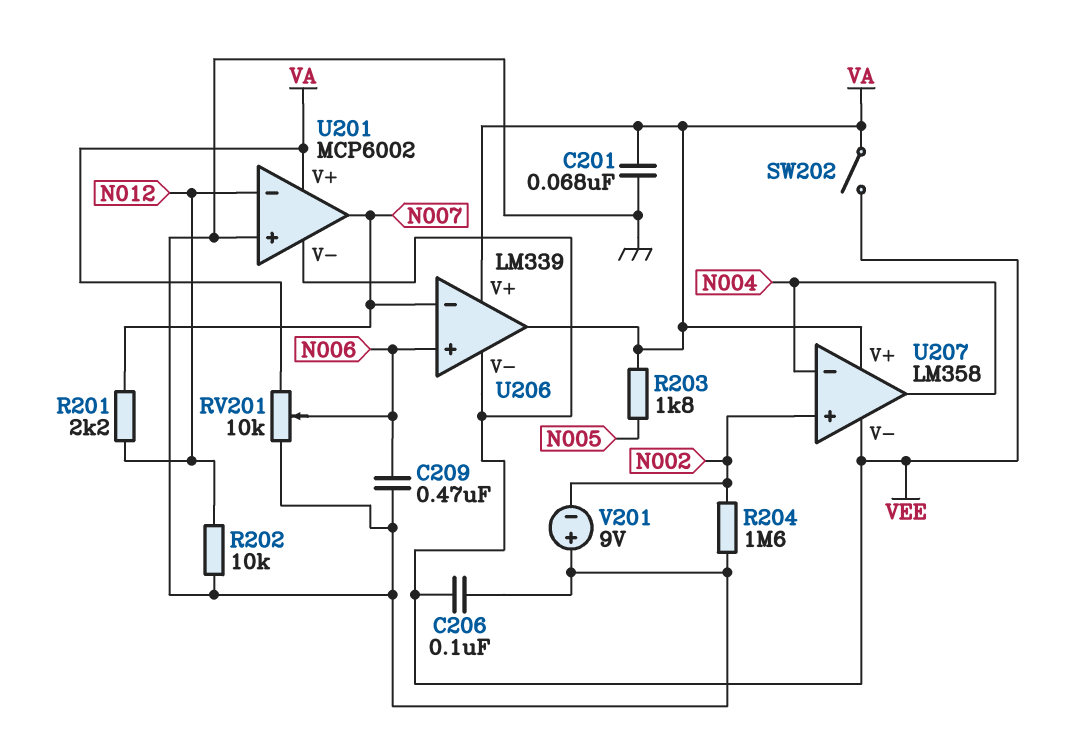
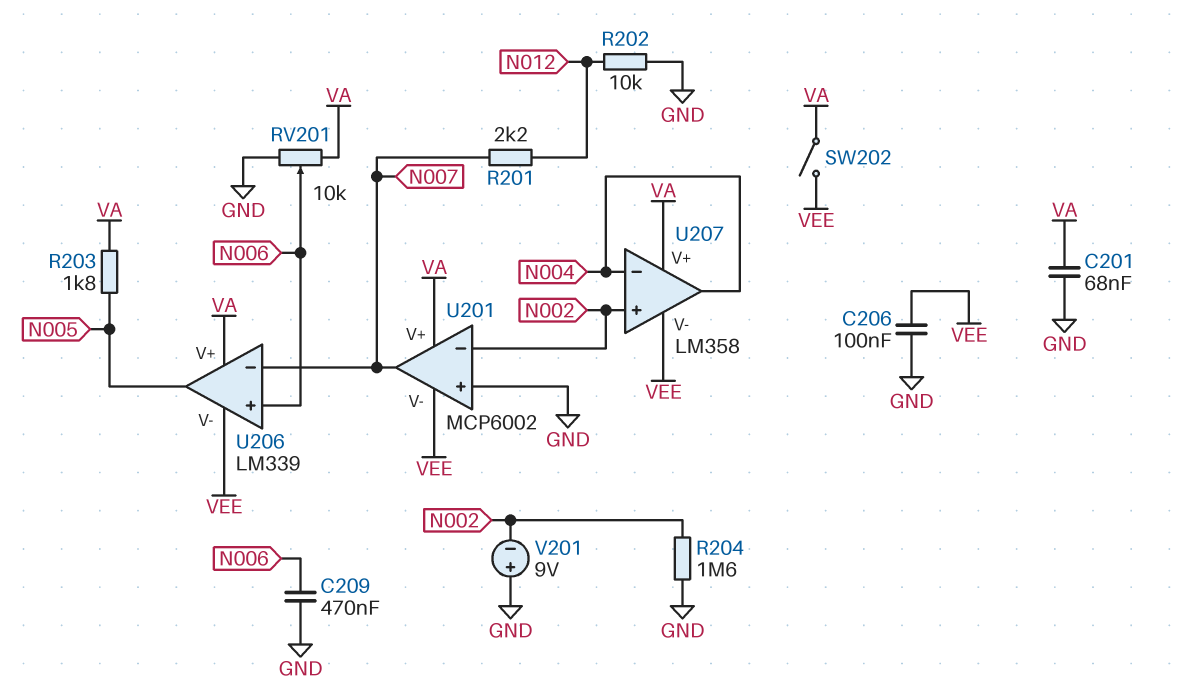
U201 pin in-: N012 -> N002
U206 pin out: VA -> N005

